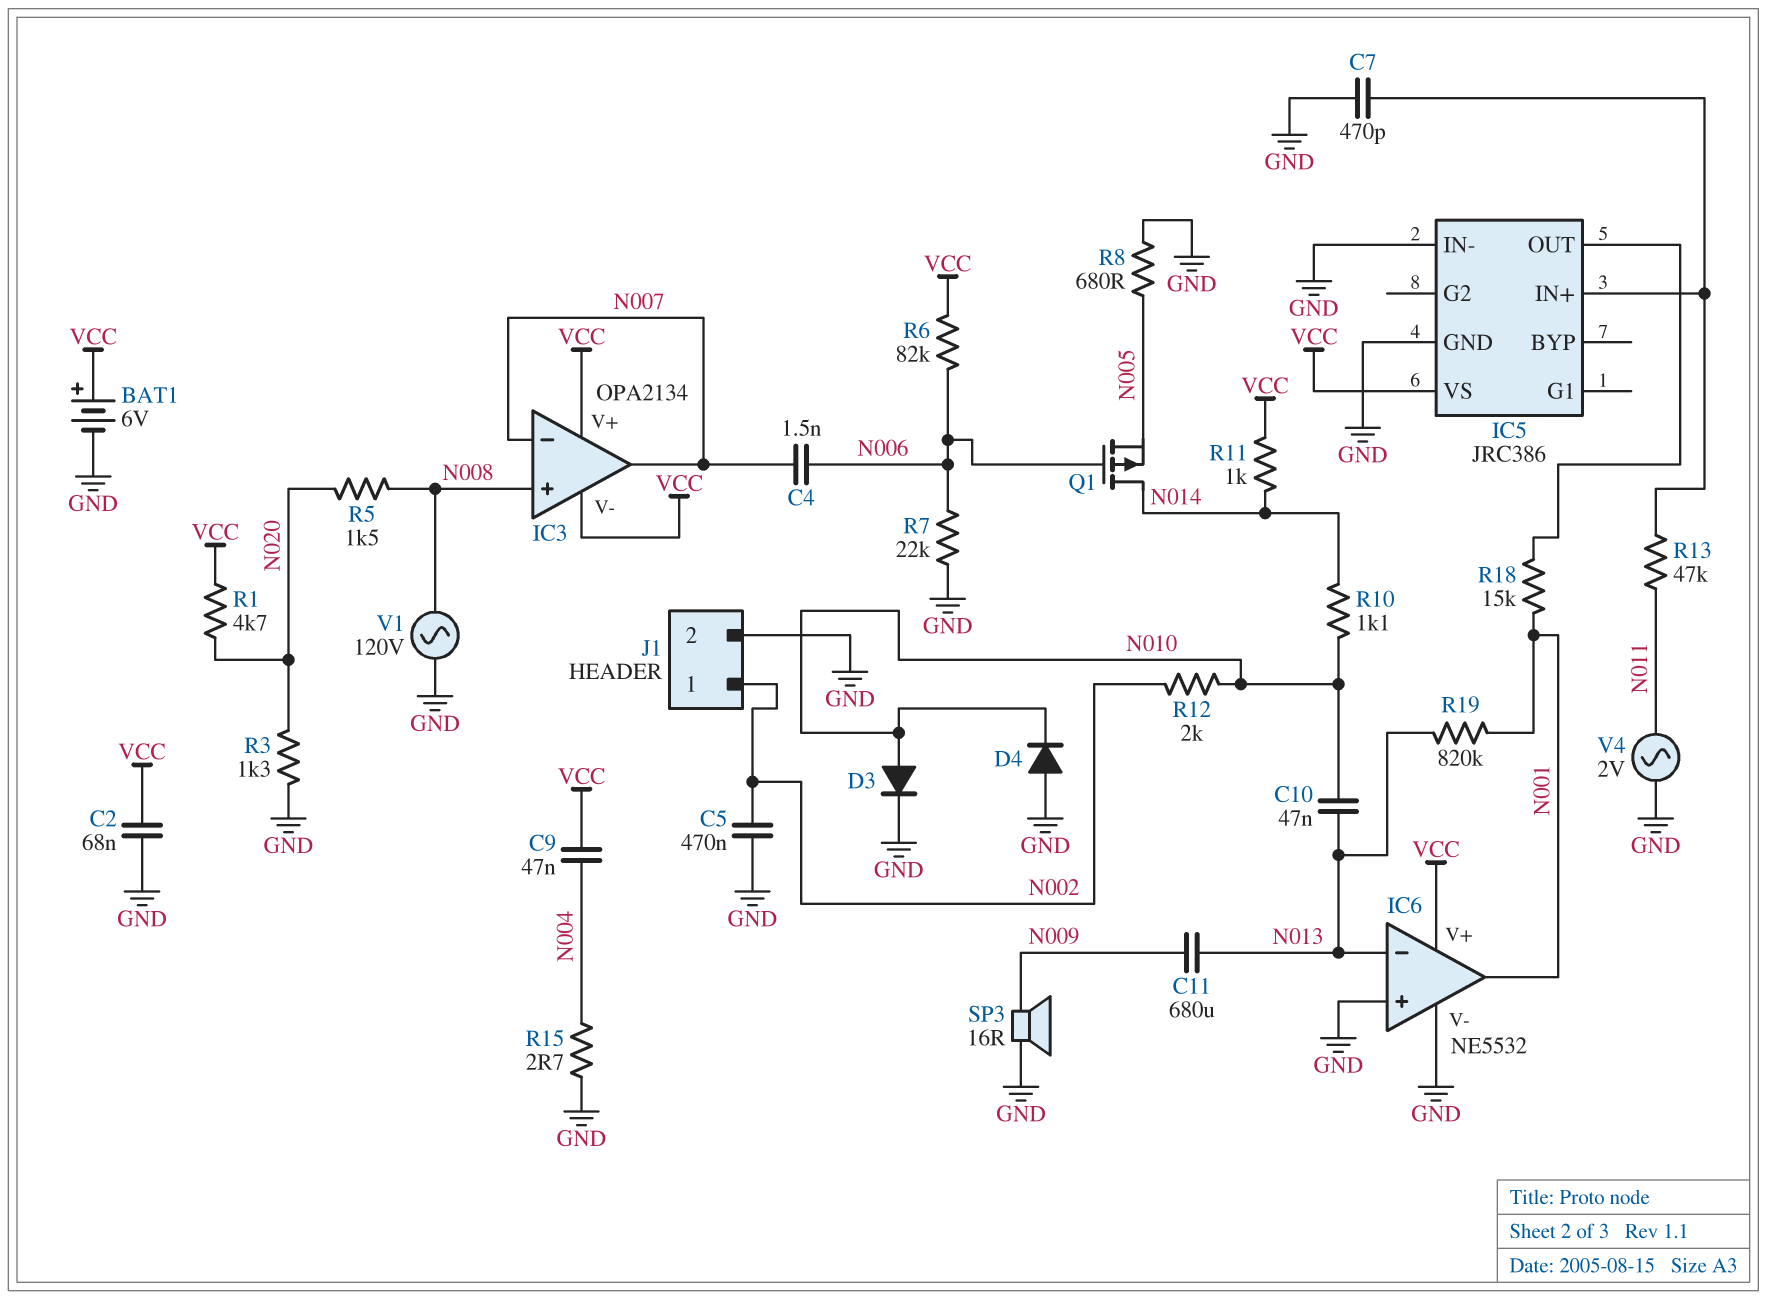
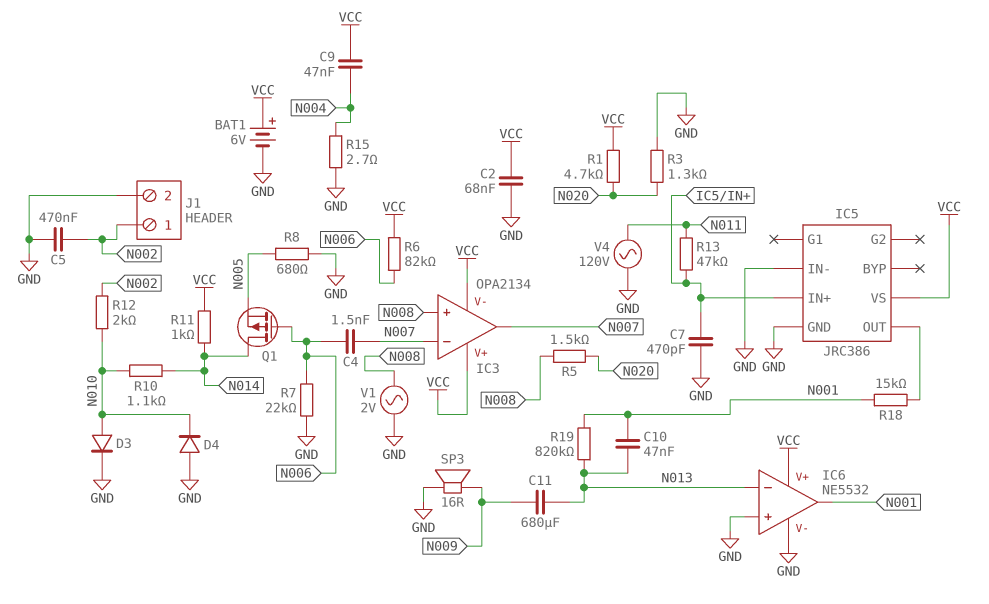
C10: 47nF (N010, N013) -> 47nF (N001, N013)
V1: AC 120V (GND, N008) -> AC 2V (GND, N008)
V4: AC 2V (GND, N011) -> AC 120V (GND, N011)

